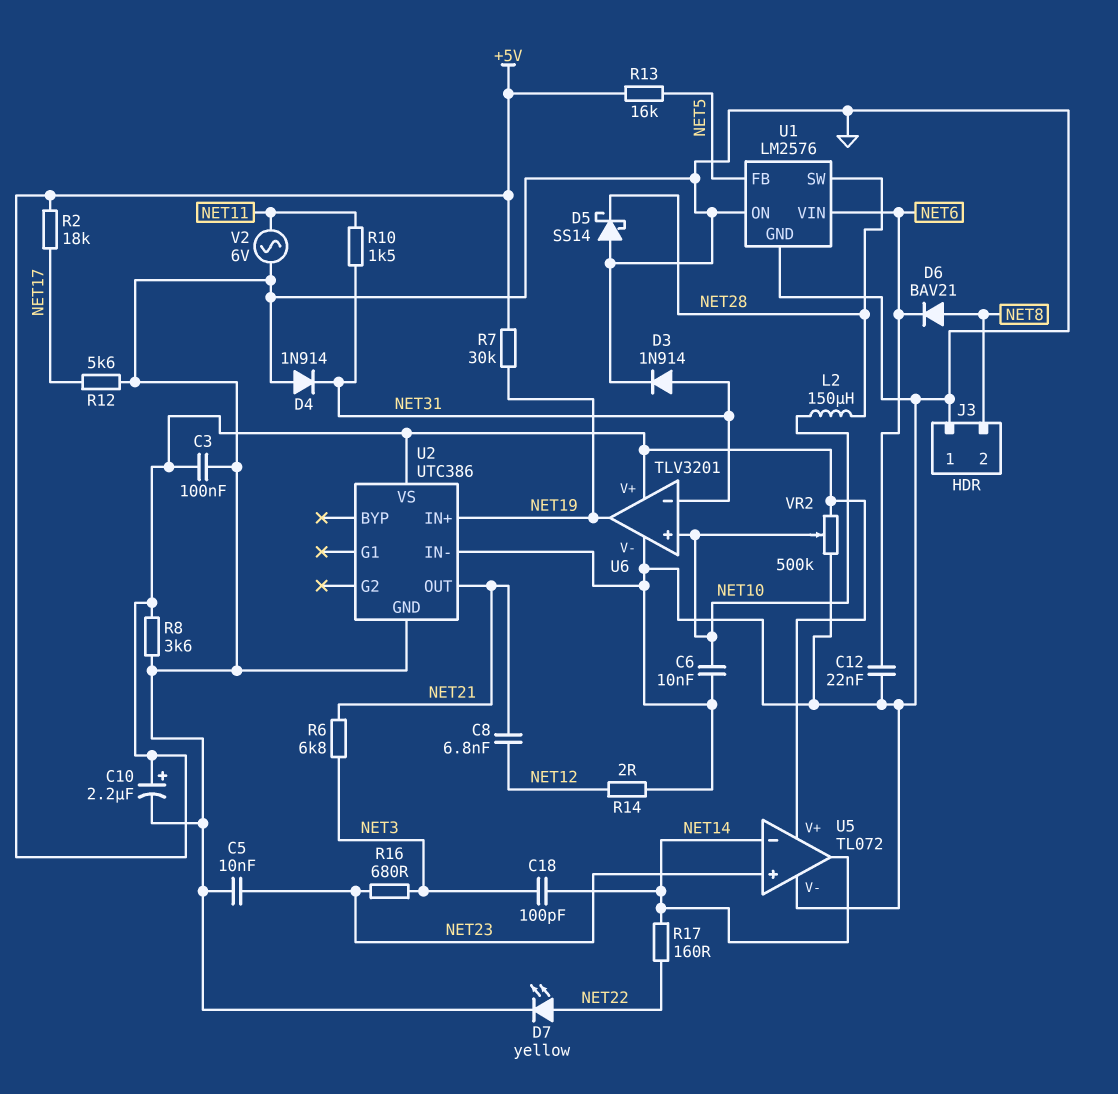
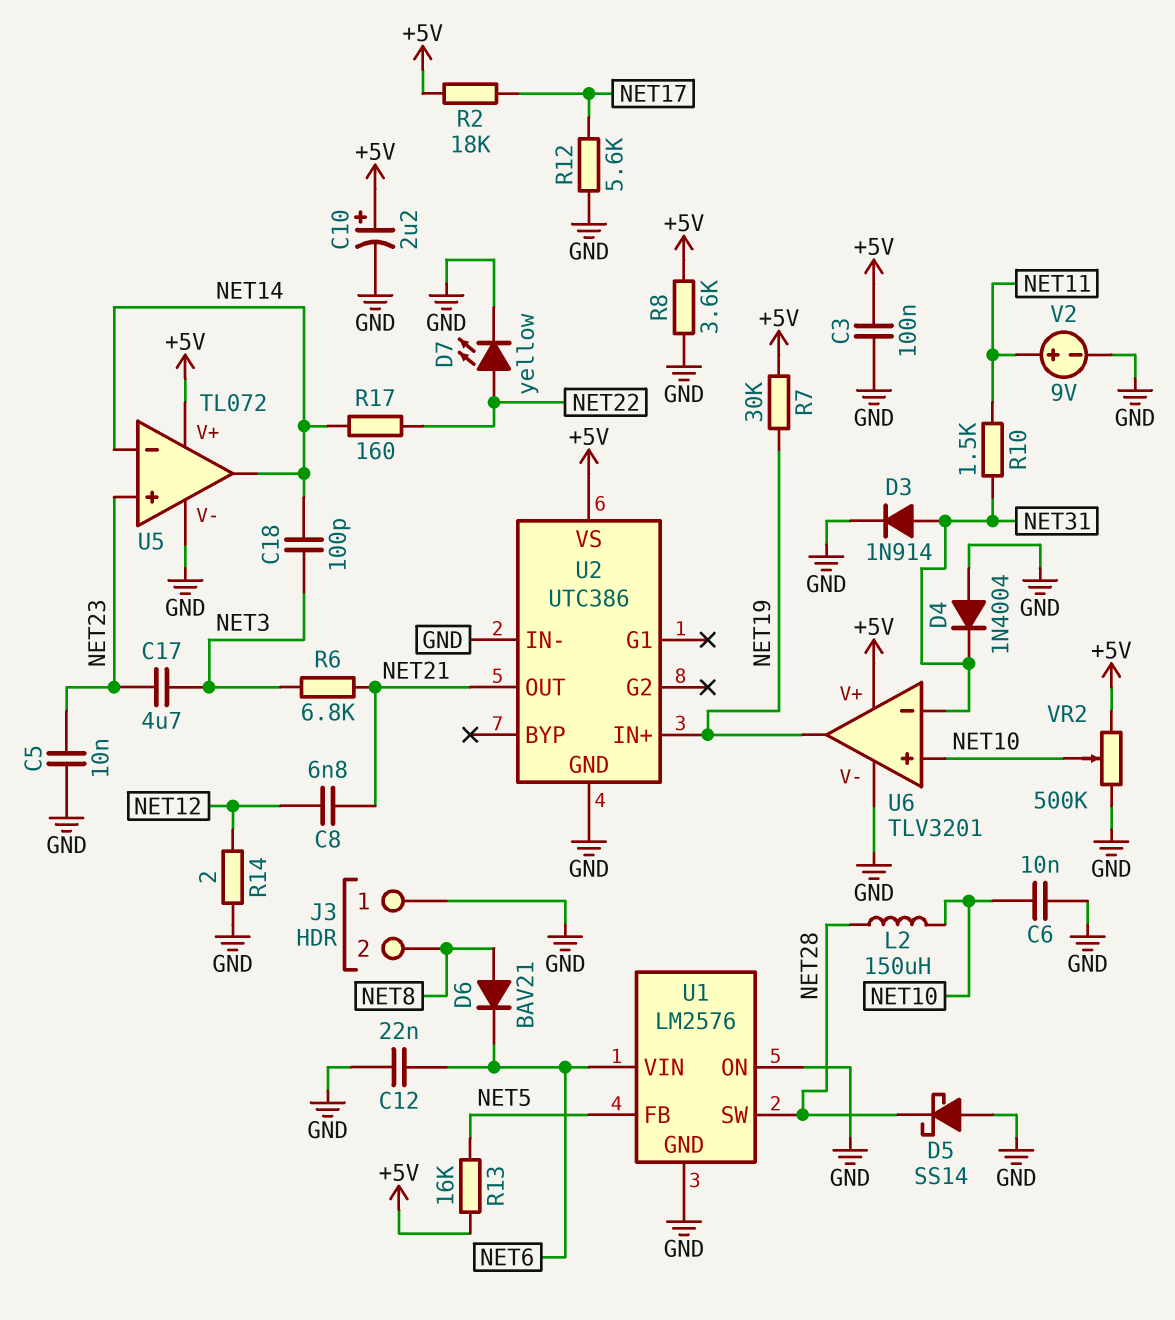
C17: none -> 4.7uF (NET3, NET23)
D4: diode 1N914 (A GND, K NET31) -> diode 1N4004 (A GND, K NET31)
R16: 680 (NET3, NET23) -> none
V2: AC 6V (GND, NET11) -> 9V (plus NET11, minus GND)

